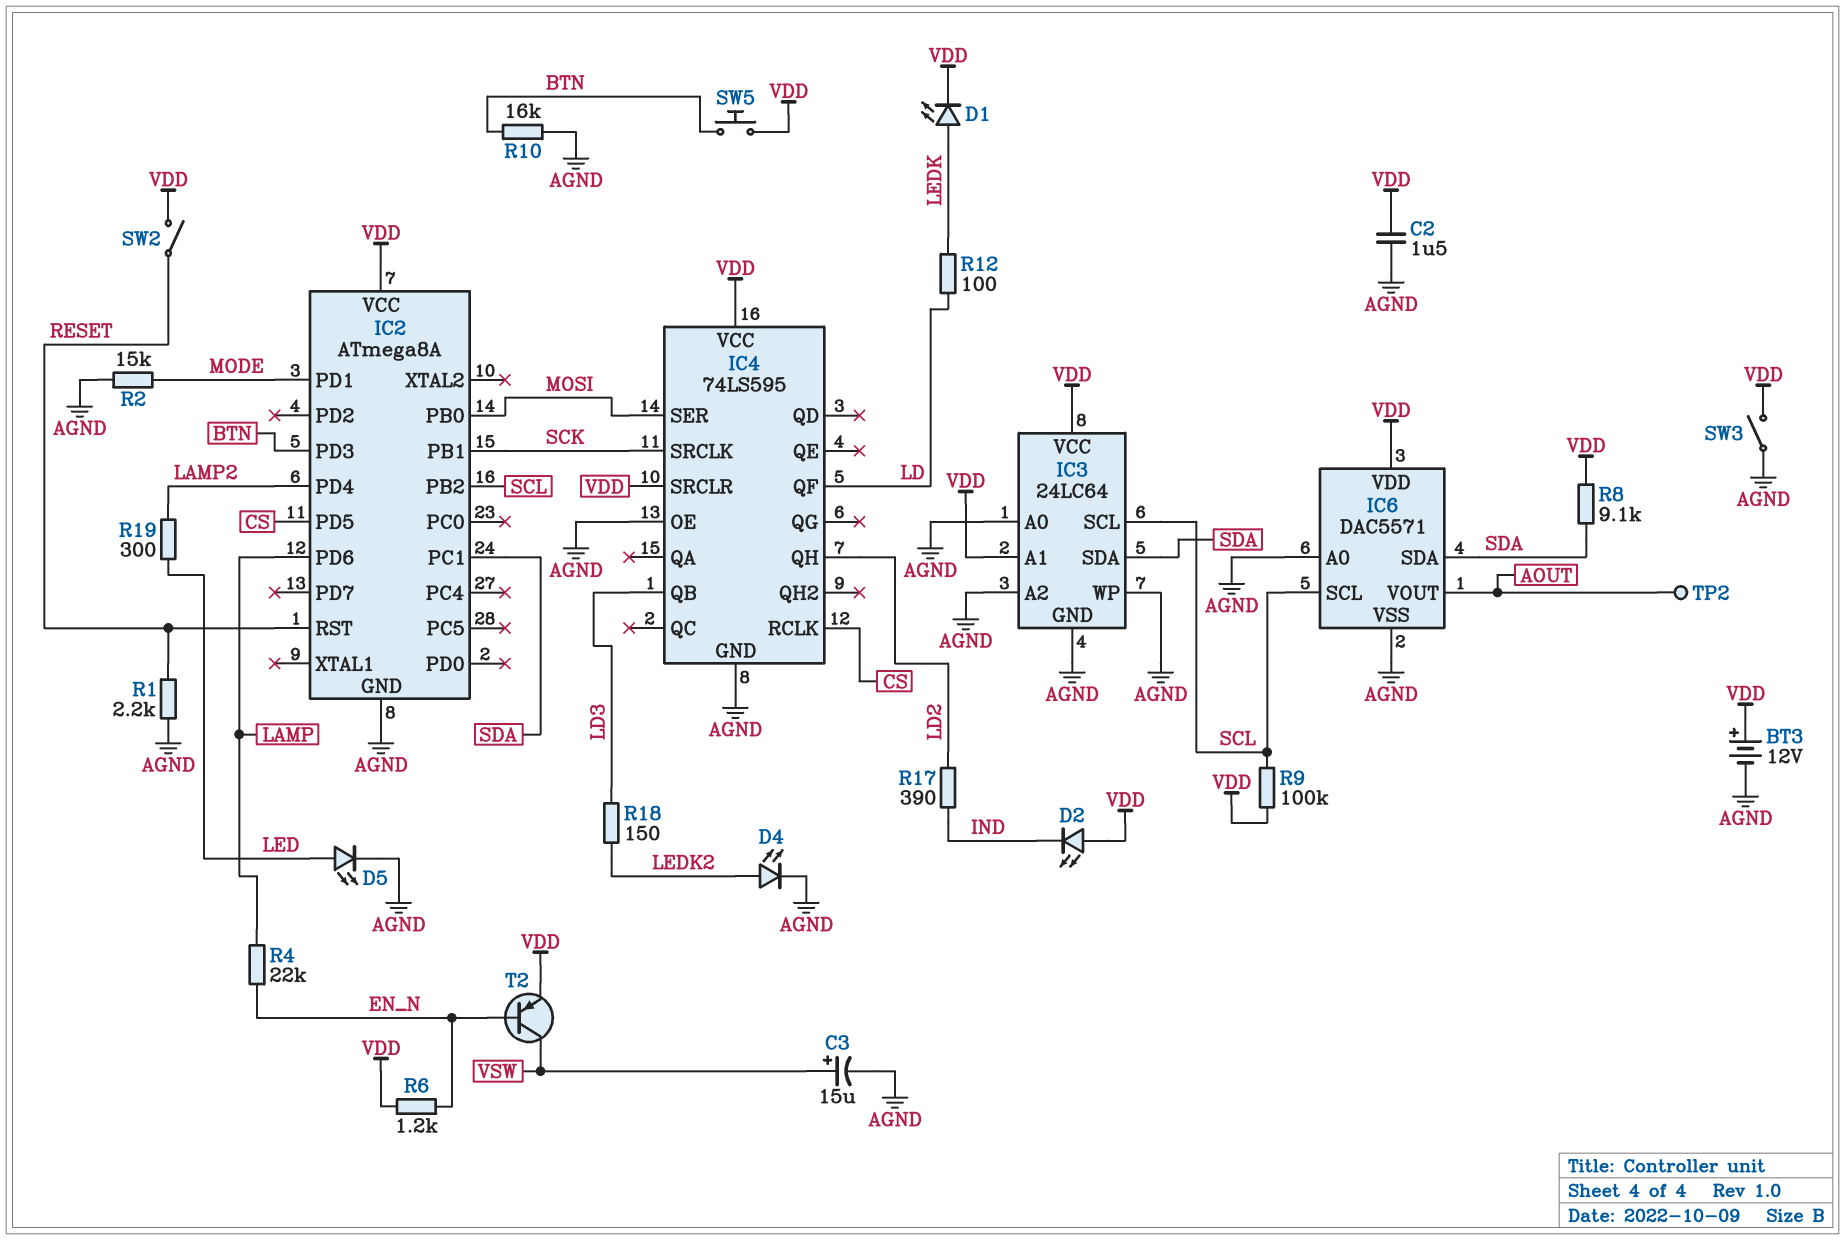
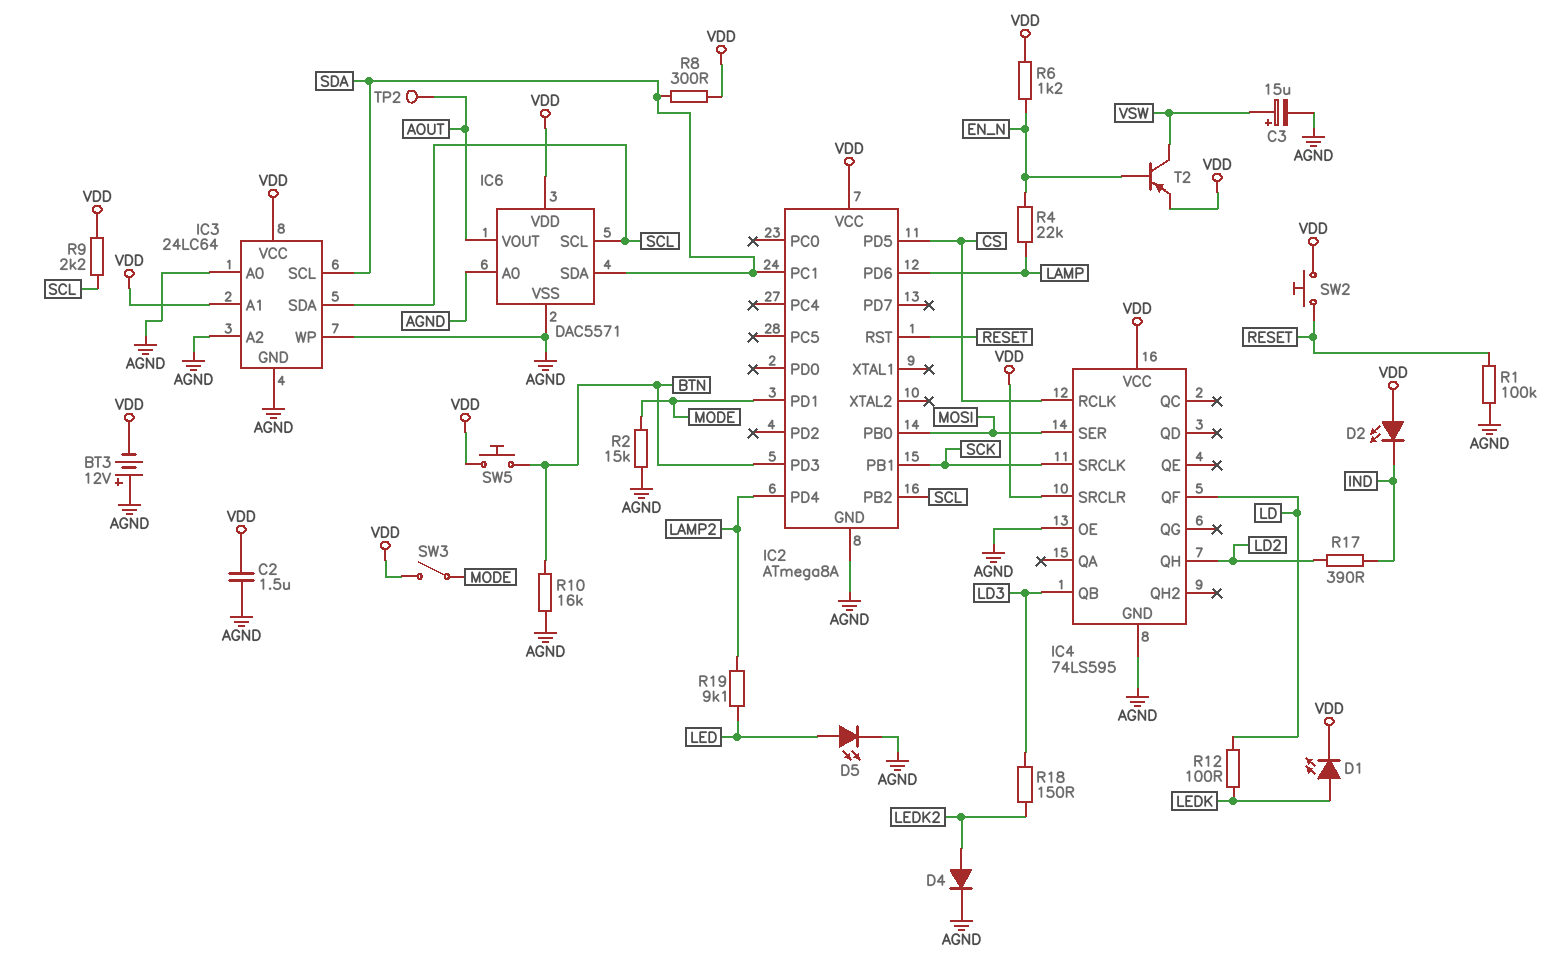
BT3: 12V (plus VDD, minus AGND) -> 12V (plus AGND, minus VDD)
D4: LED (A LEDK2, K AGND) -> diode (A LEDK2, K AGND)
IC3 pin SCL: SCL -> SDA
IC3 pin SDA: SDA -> SCL
R1: 2.2k (AGND, RESET) -> 100k (AGND, RESET)
R8: 9.1k (SDA, VDD) -> 300 (SDA, VDD)
R9: 100k (SCL, VDD) -> 2.2k (SCL, VDD)
R19: 300 (LAMP2, LED) -> 9.1k (LAMP2, LED)
SW2: switch (RESET, VDD) -> button (RESET, VDD)
SW3: switch (AGND, VDD) -> switch (MODE, VDD)

